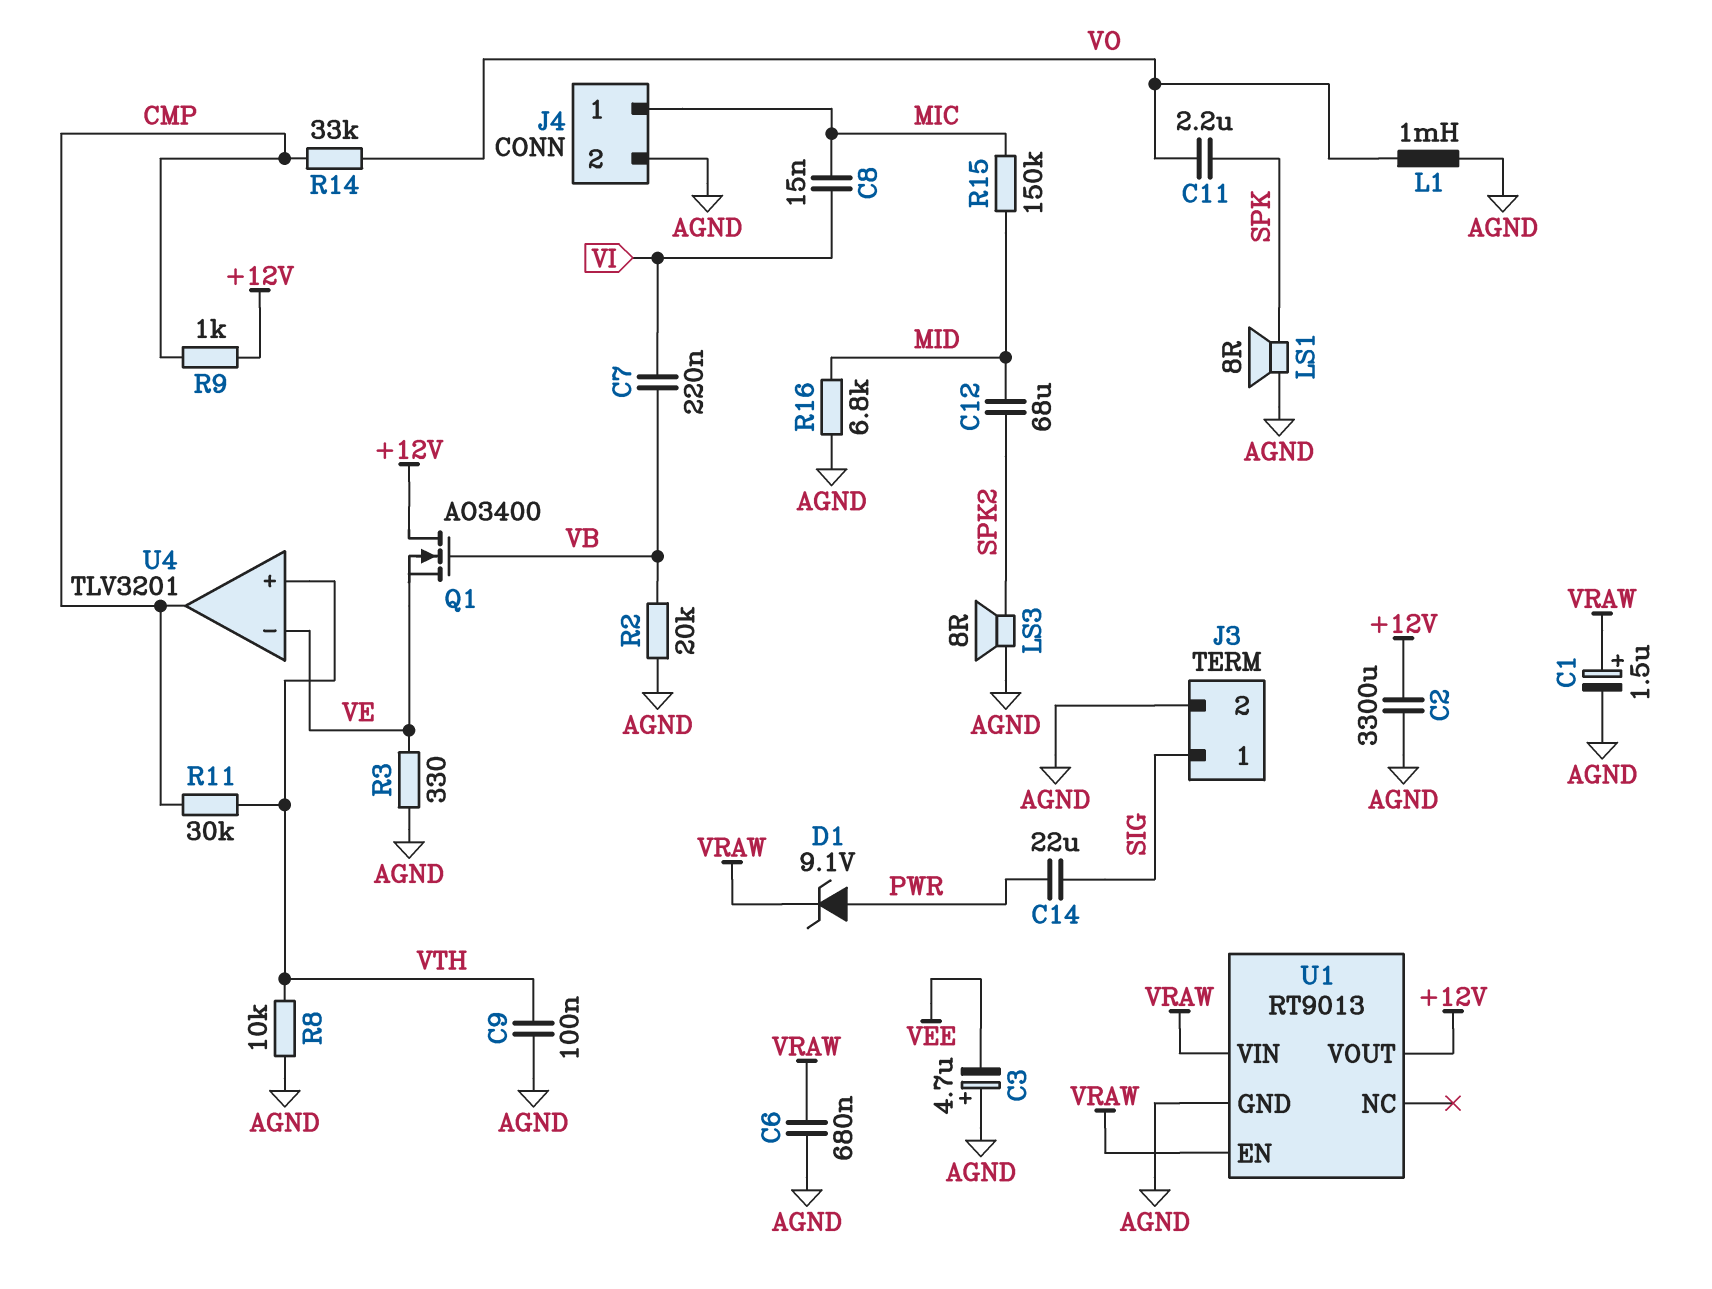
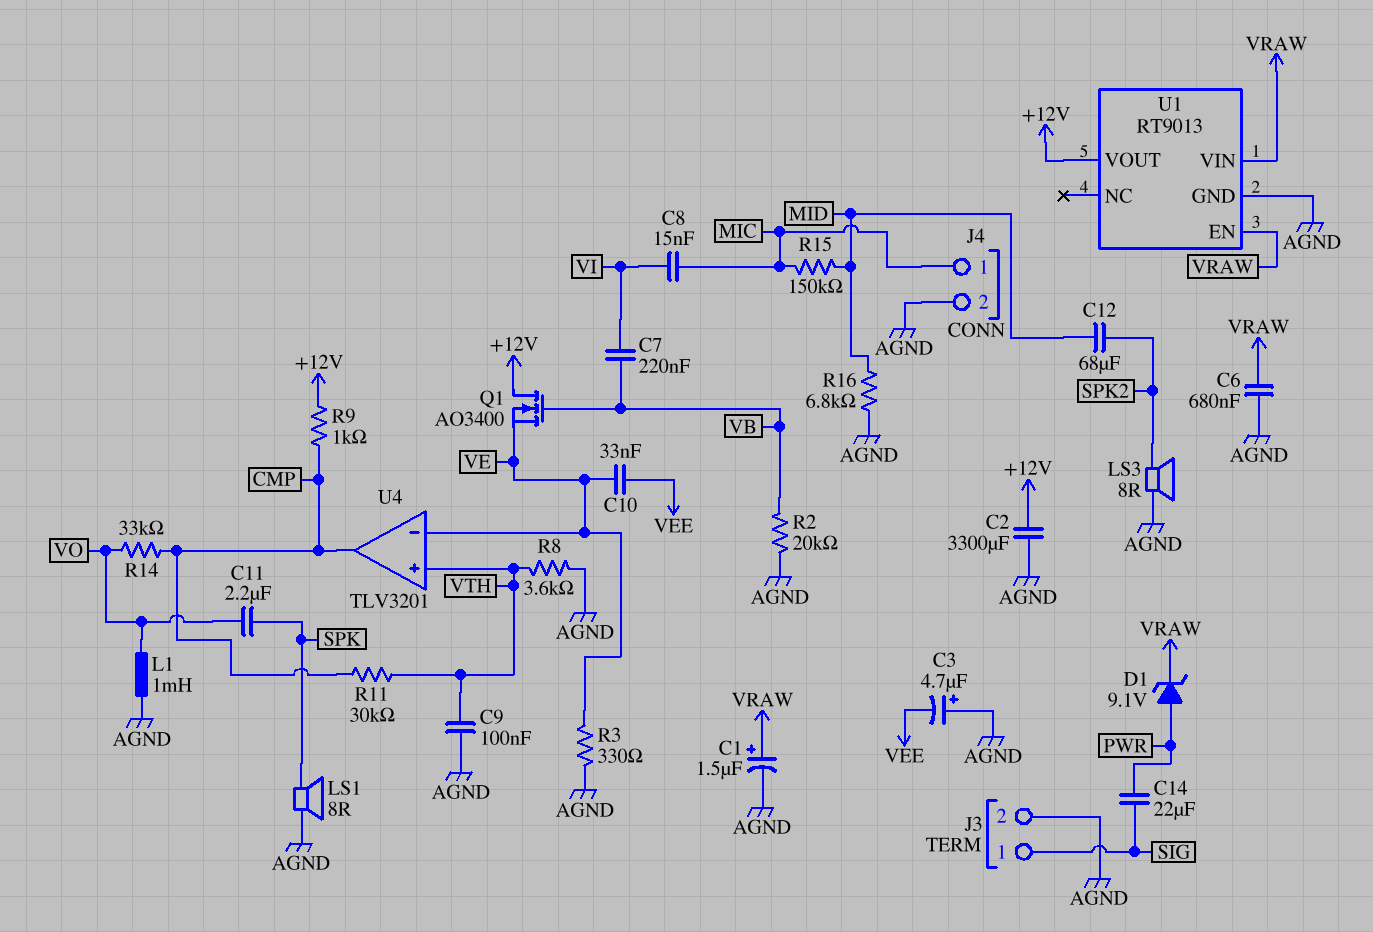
C10: none -> 33nF (VE, VEE)
R8: 10k (AGND, VTH) -> 3.6k (AGND, VTH)

